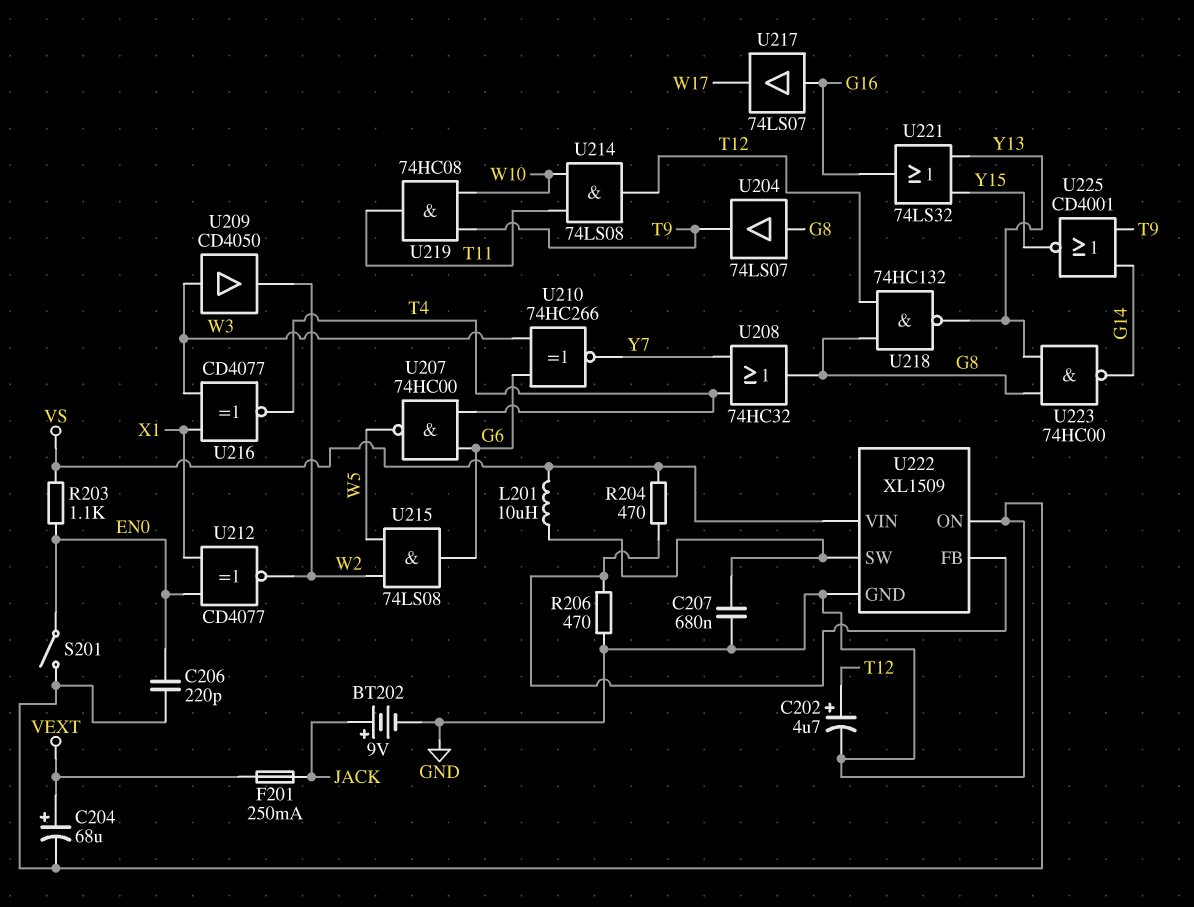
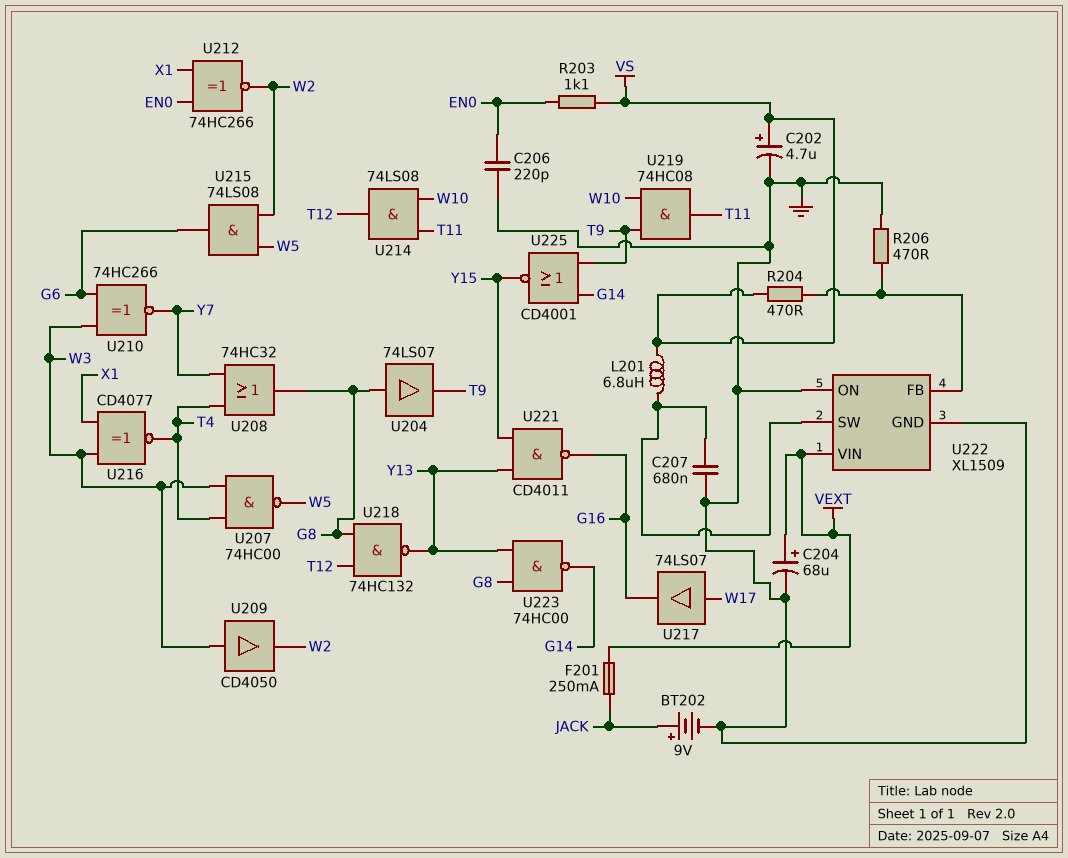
C202: 4.7uF (plus T12, minus GND) -> 4.7uF (plus VS, minus GND)
L201: 10uH (U222/SW, VS) -> 6.8uH (U222/SW, VS)
S201: switch (EN0, GND) -> none
U207: NAND 74HC00 (in G6, in T4, out W5) -> NAND 74HC00 (in T4, in W3, out W5)
U212: XNOR CD4077 (in EN0, in X1, out W2) -> XNOR 74HC266 (in EN0, in X1, out W2)
U217: buffer 74LS07 (in G16, out W17) -> buffer 74LS07 (in W17, out G16)
U221: OR 74LS32 (in Y13, in Y15, out G16) -> NAND CD4011 (in Y13, in Y15, out G16)
U222 pin VIN: VS -> VEXT

